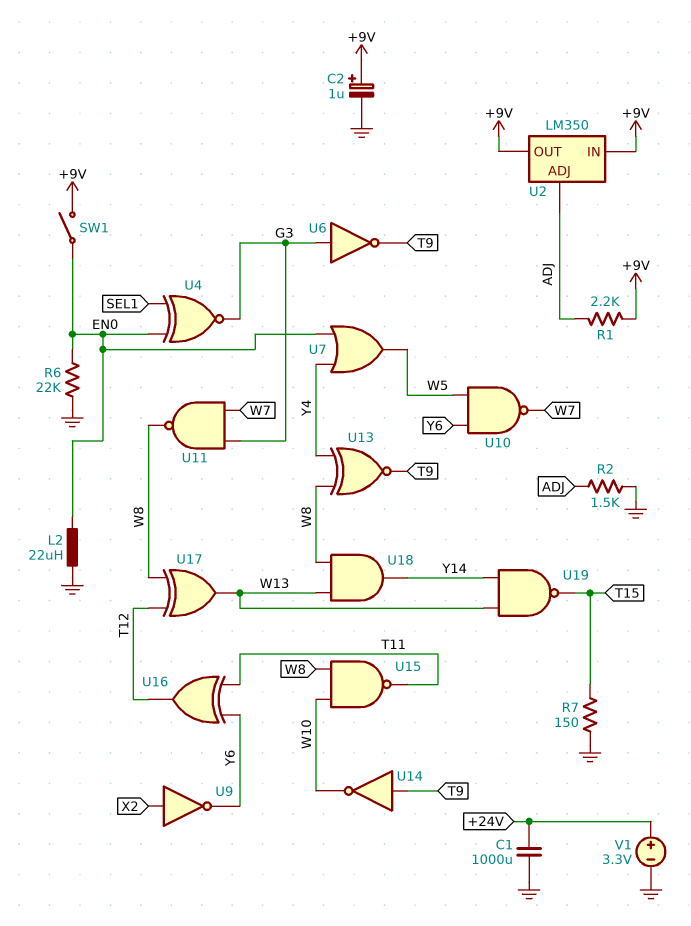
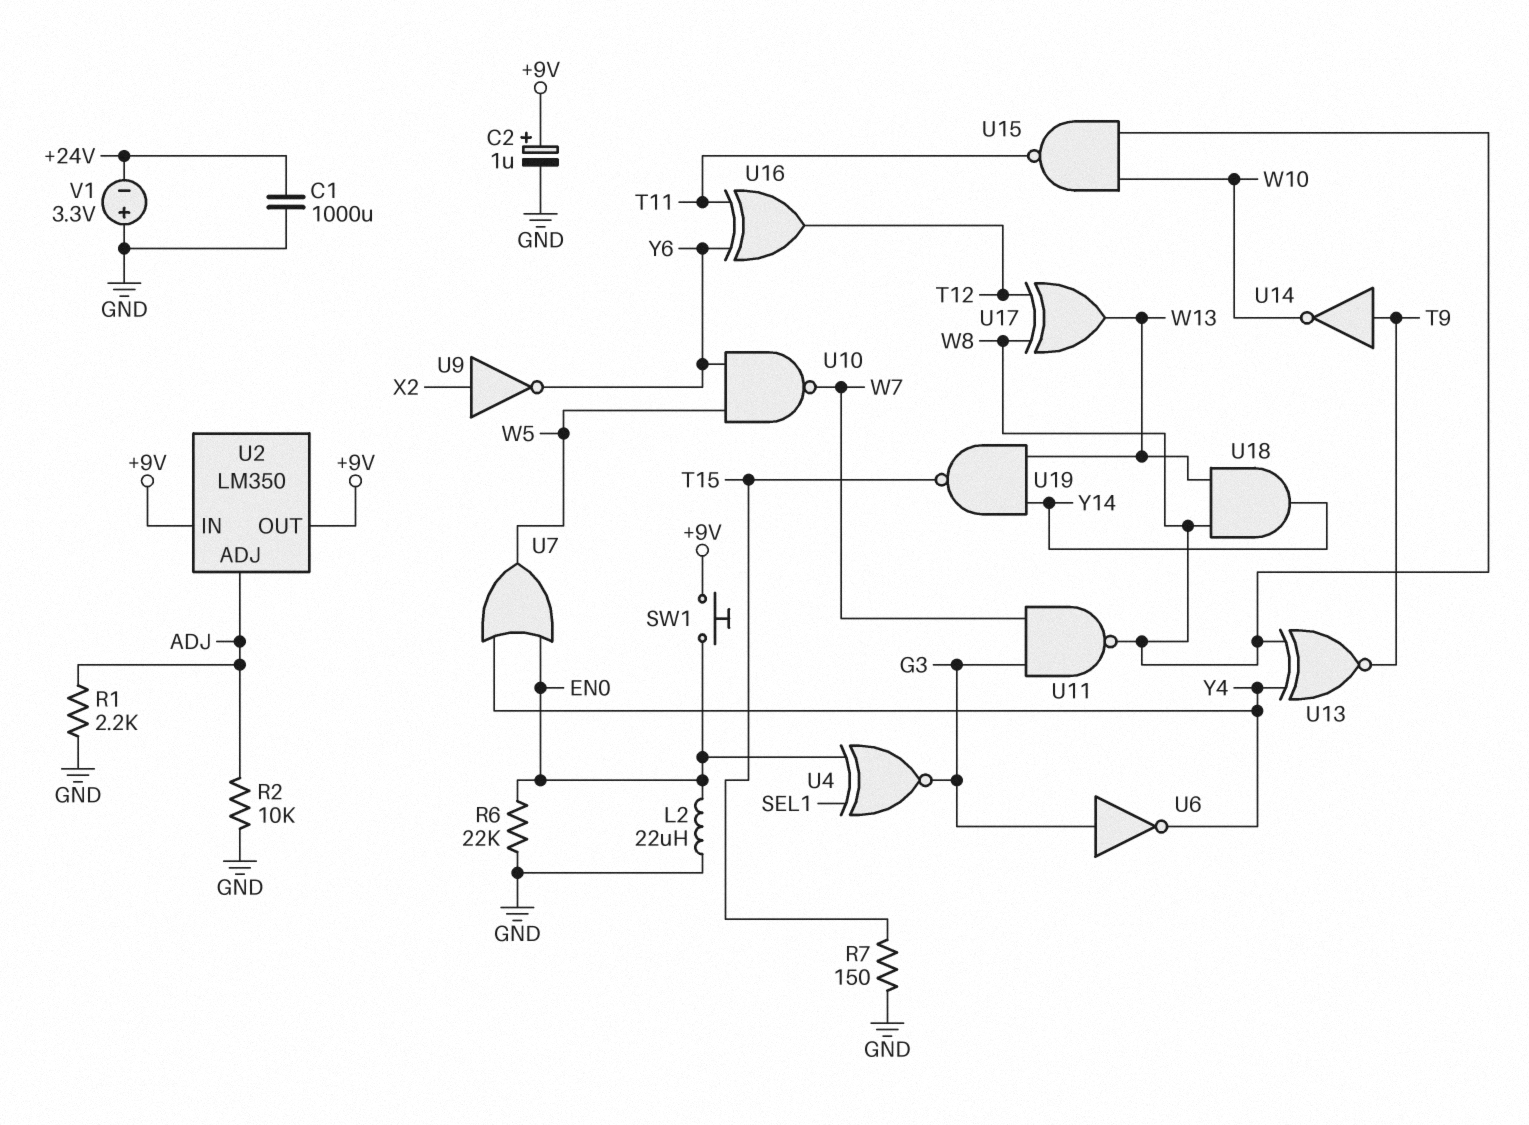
R1: 2.2k (+9V, ADJ) -> 2.2k (ADJ, GND)
R2: 1.5k (ADJ, GND) -> 10k (ADJ, GND)
SW1: switch (+9V, EN0) -> button (+9V, EN0)
U6: NOT (in G3, out T9) -> NOT (in G3, out Y4)
V1: 3.3V (plus +24V, minus GND) -> 3.3V (plus GND, minus +24V)

